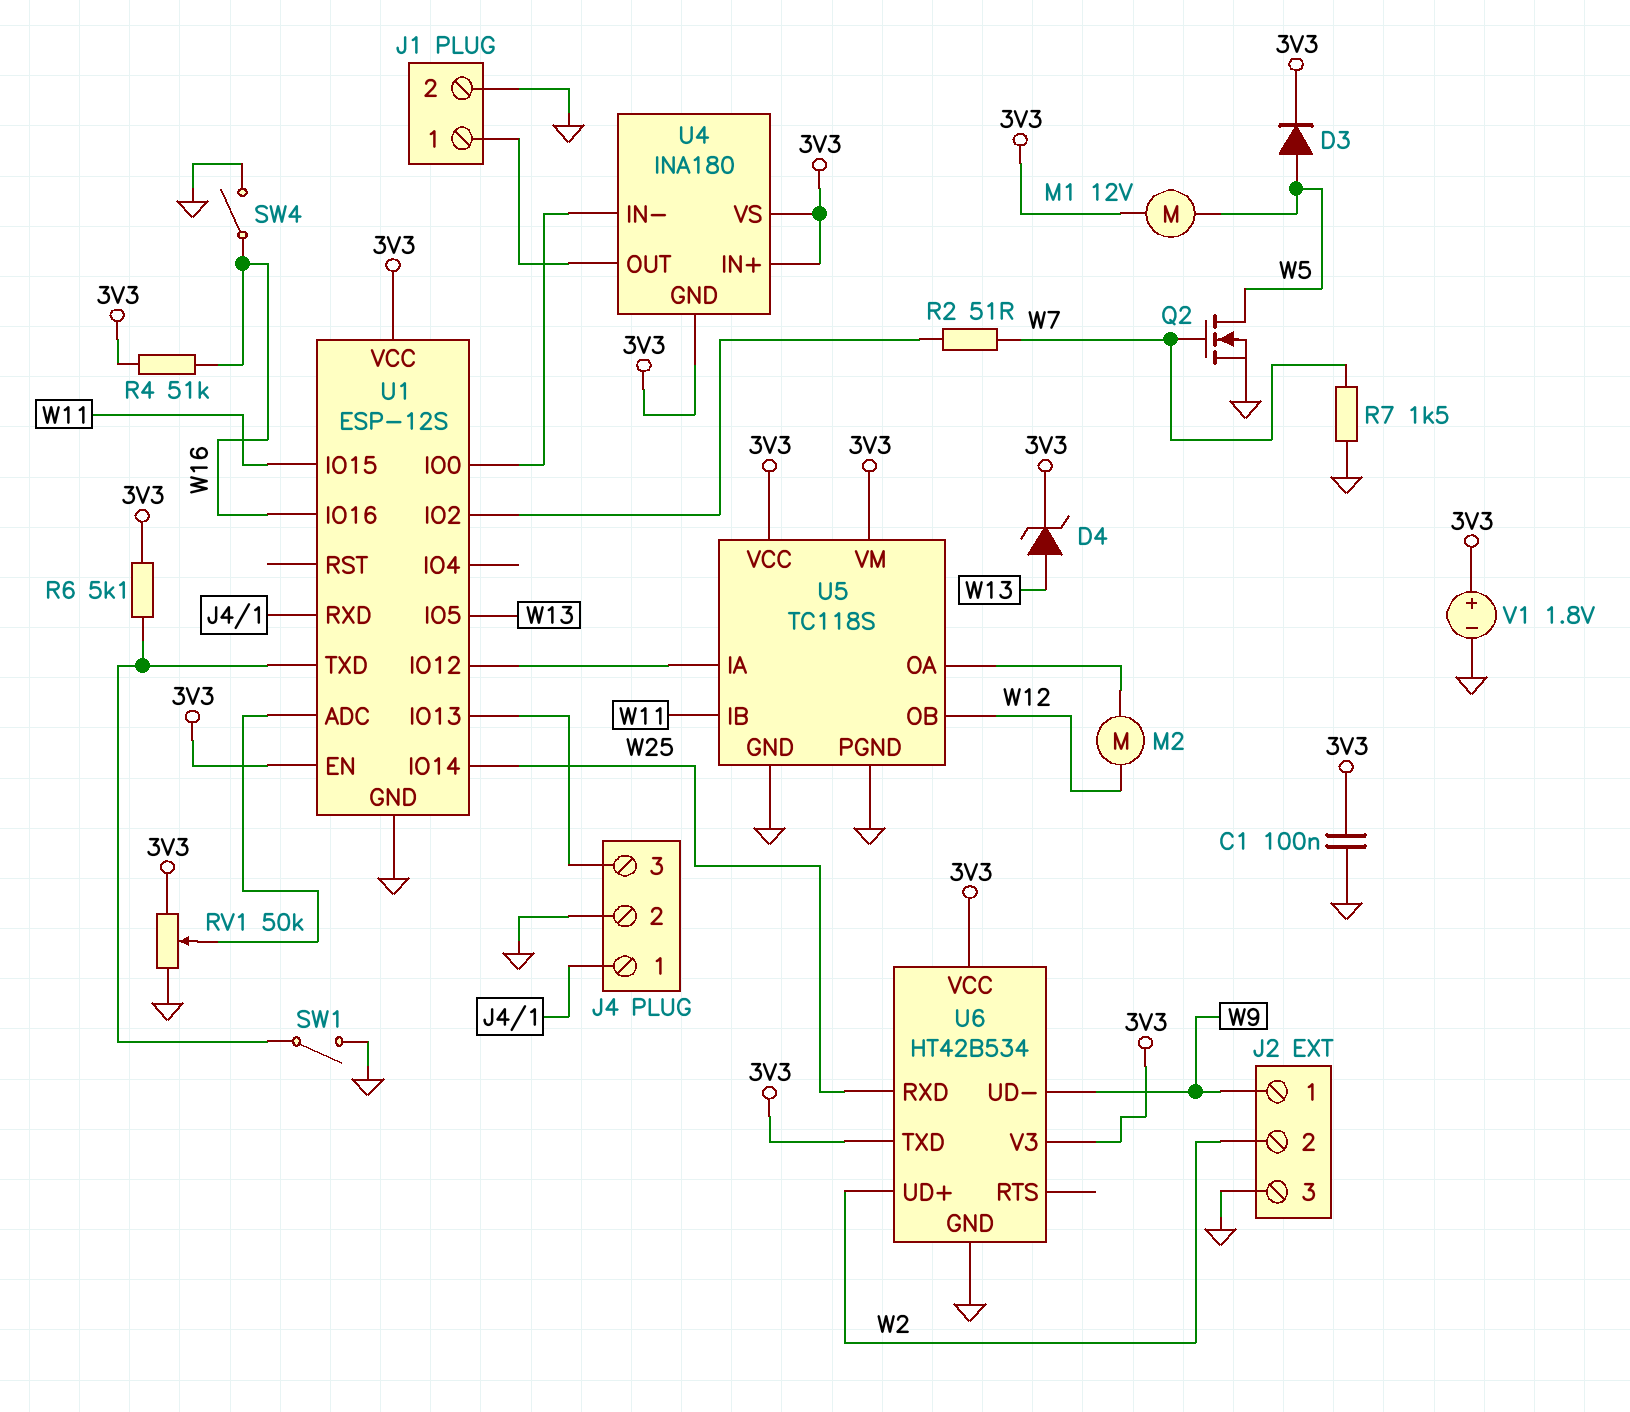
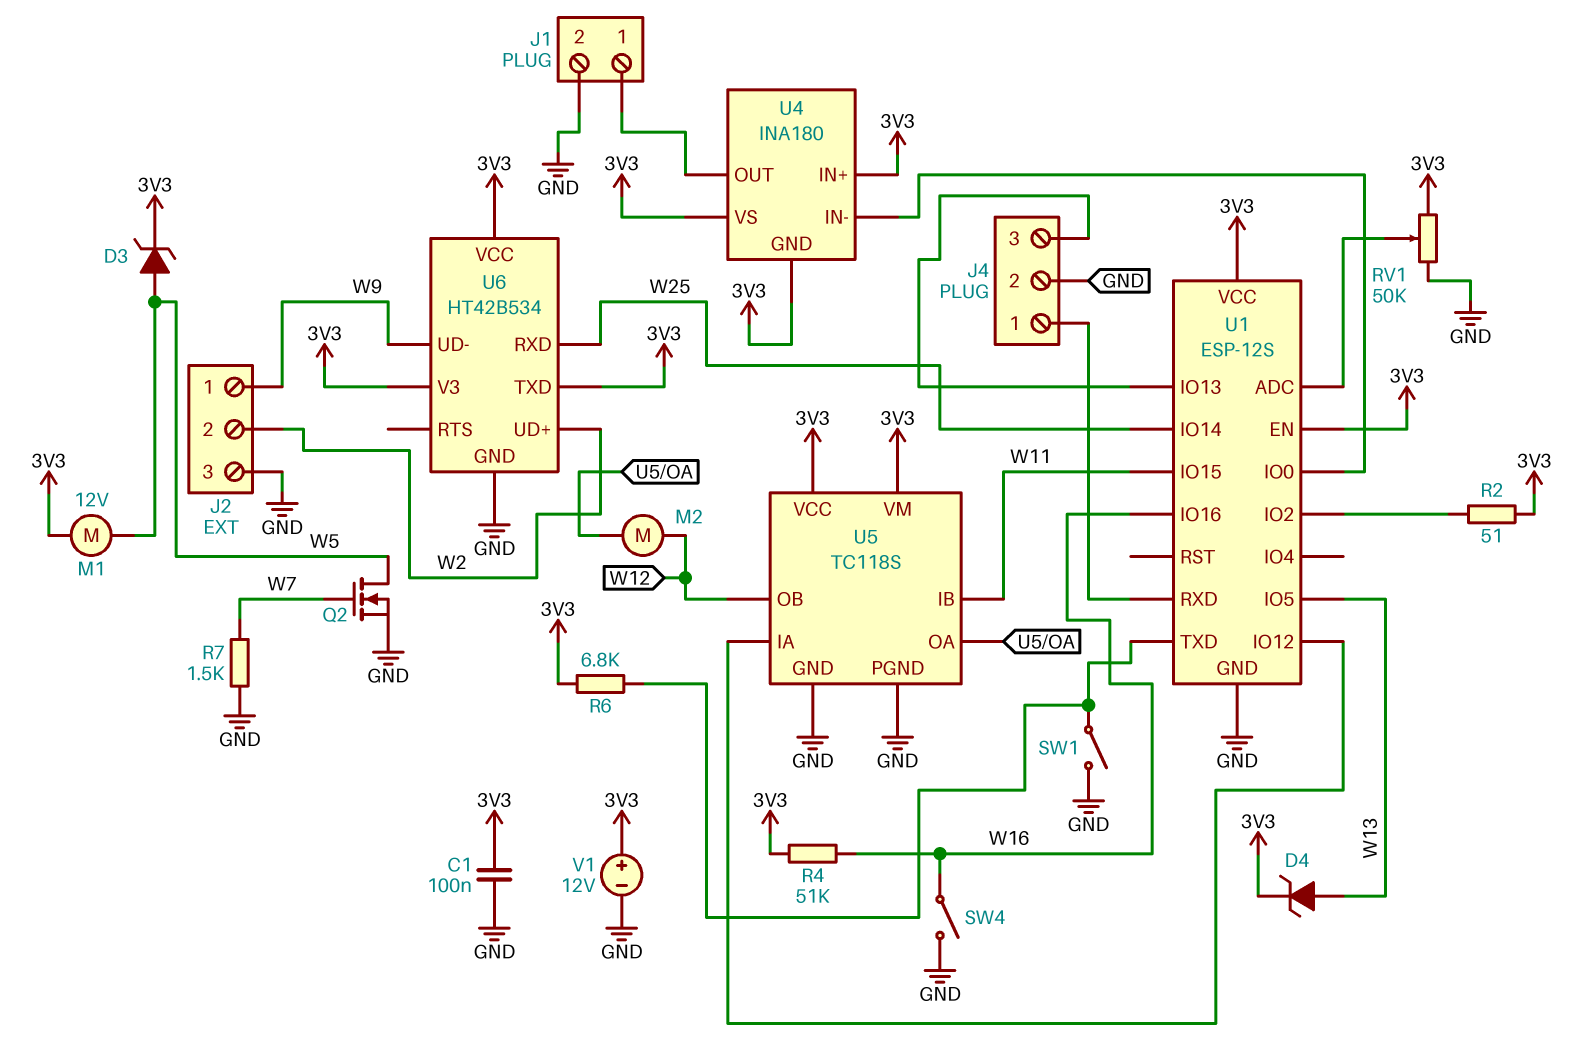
D3: diode (A W5, K 3V3) -> zener (A W5, K 3V3)
R2: 51 (U1/IO2, W7) -> 51 (3V3, U1/IO2)
R6: 5.1k (3V3, U1/TXD) -> 6.8k (3V3, U1/TXD)
V1: 1.8V (plus 3V3, minus GND) -> 12V (plus 3V3, minus GND)

